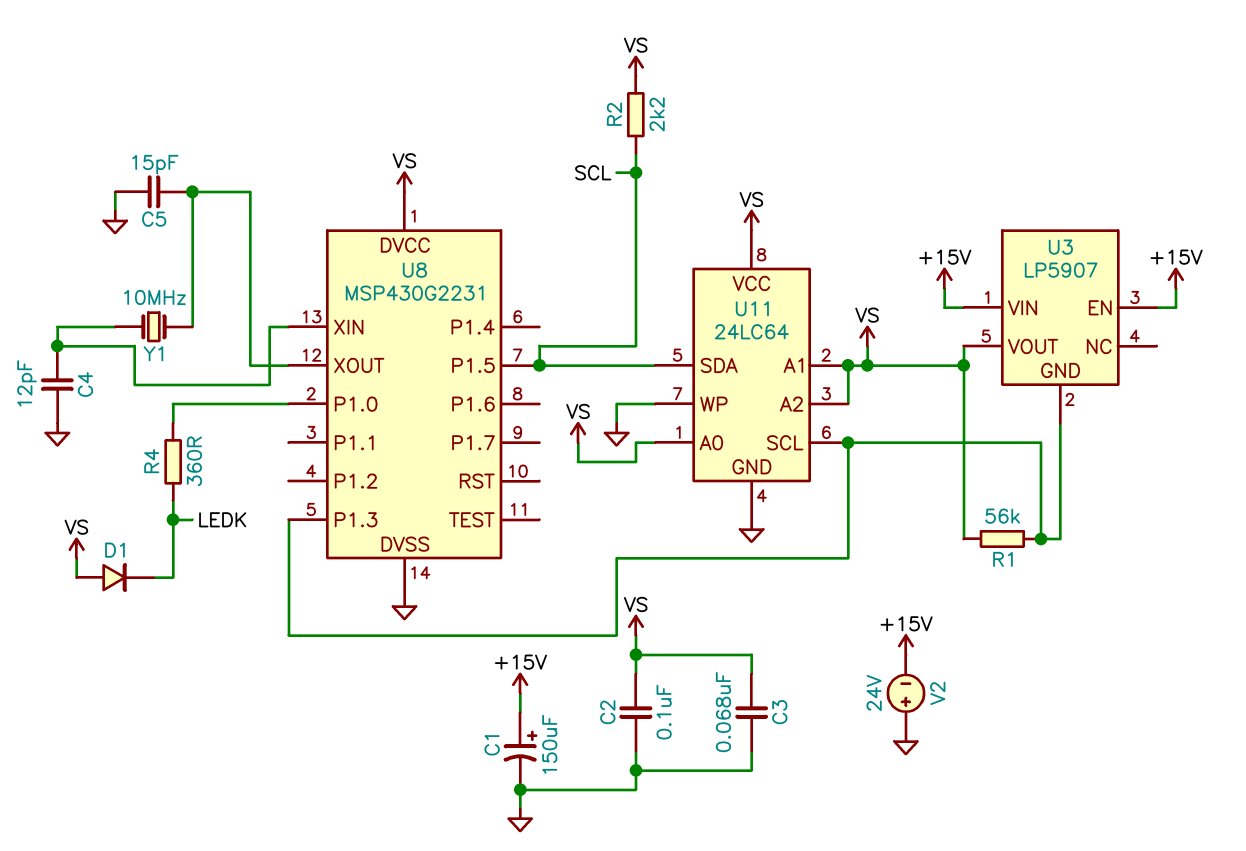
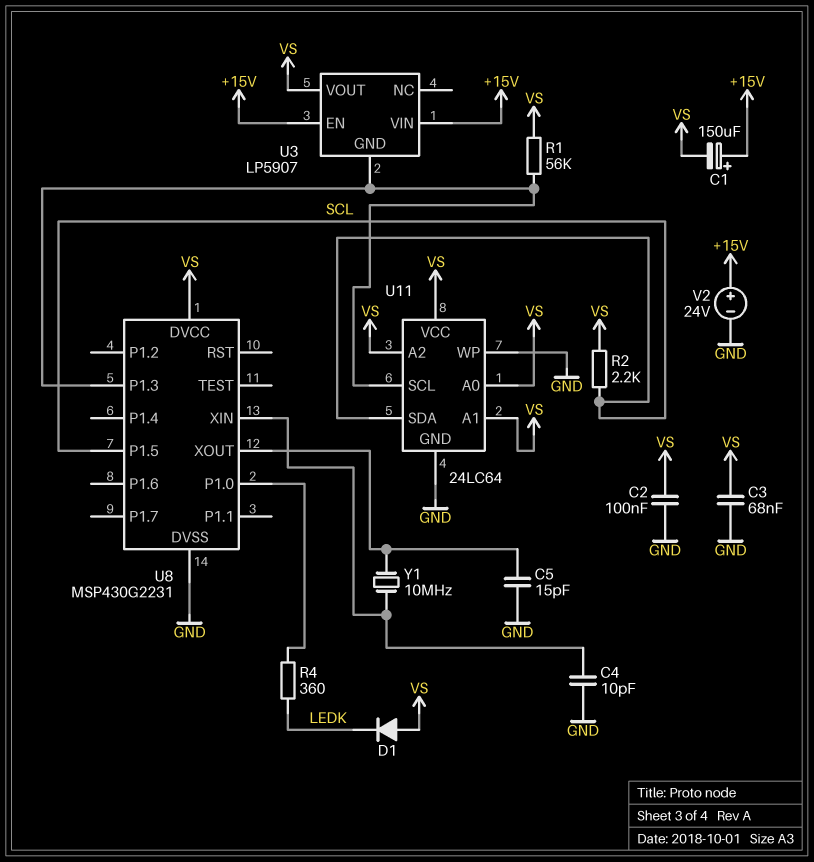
C1: 150uF (plus +15V, minus GND) -> 150uF (plus +15V, minus VS)
C4: 12pF (GND, U8/XIN) -> 10pF (GND, U8/XIN)
V2: 24V (plus GND, minus +15V) -> 24V (plus +15V, minus GND)

